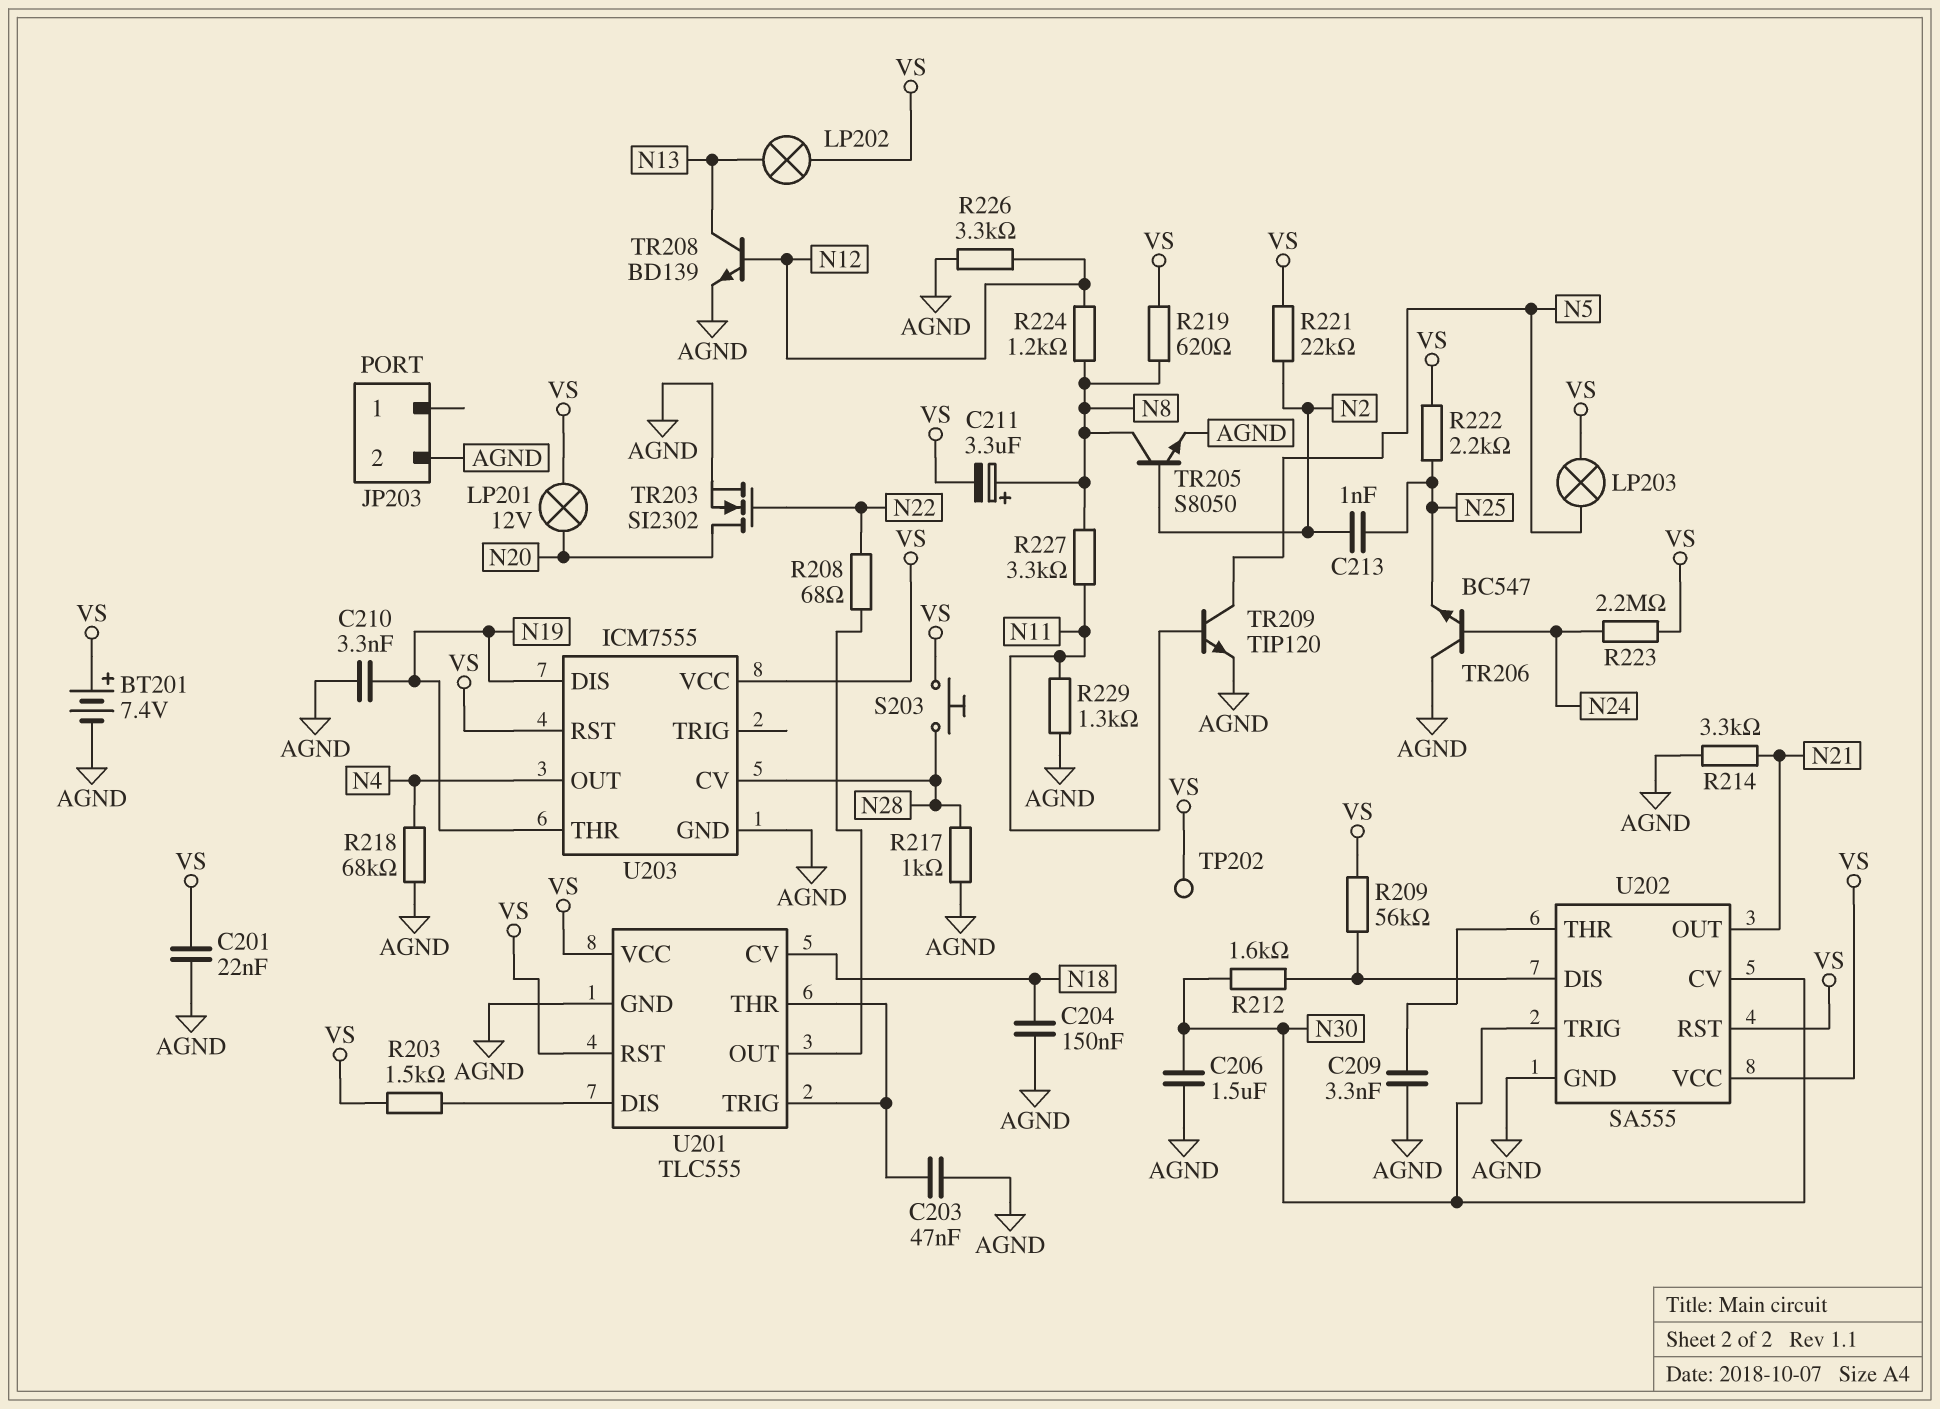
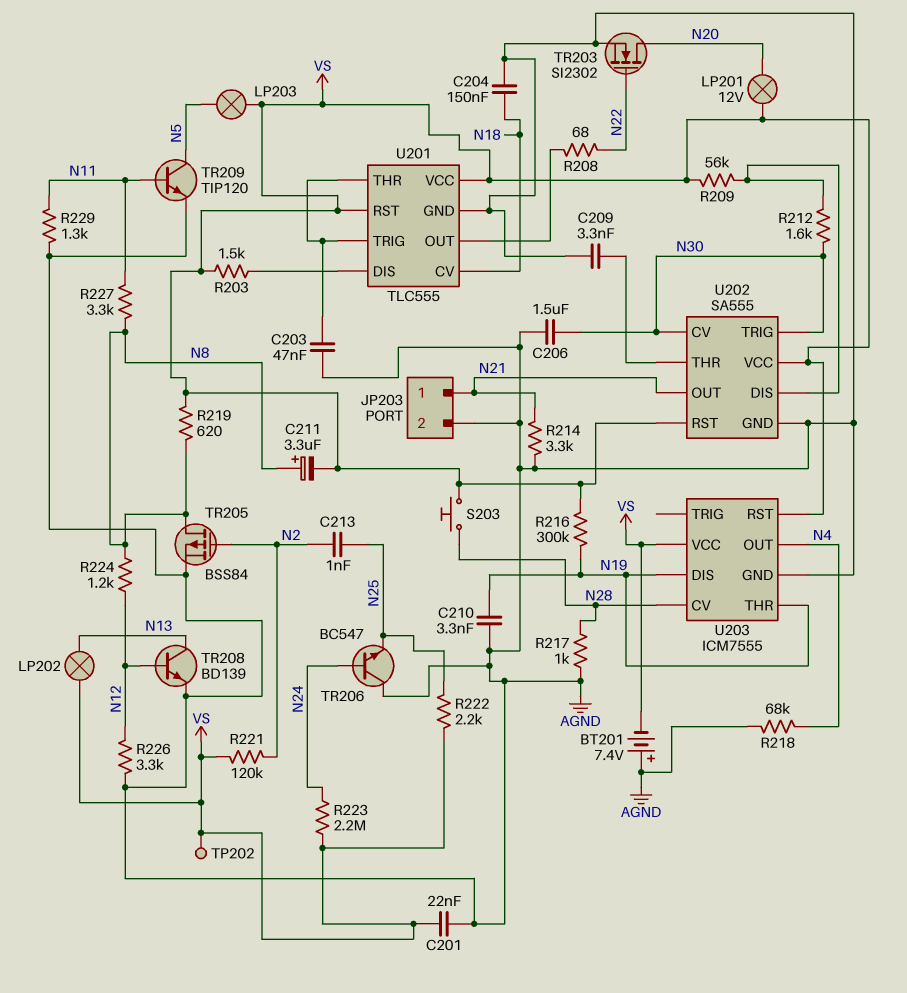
BT201: 7.4V (plus VS, minus AGND) -> 7.4V (plus AGND, minus VS)
JP203 pin 1: none -> N21
R216: none -> 300k (N19, VS)
R221: 22k (N2, VS) -> 120k (N2, VS)
TR205: NPN S8050 (B N2, C N8, E AGND) -> PMOS BSS84 (G N2, D N8, S AGND)

